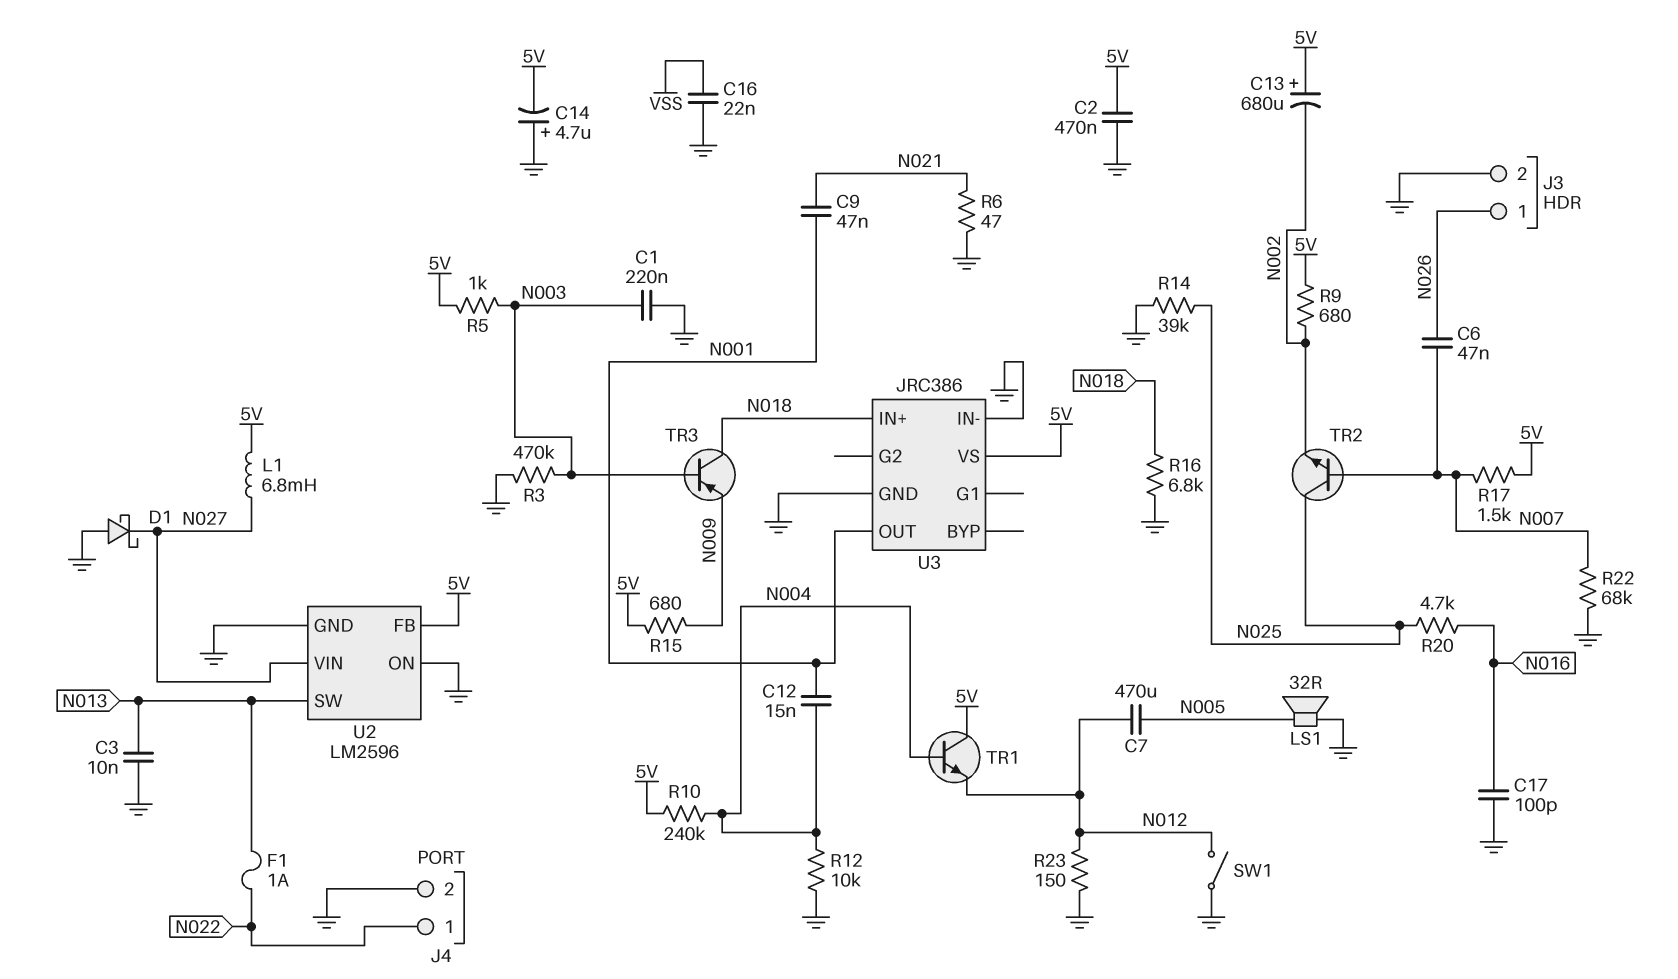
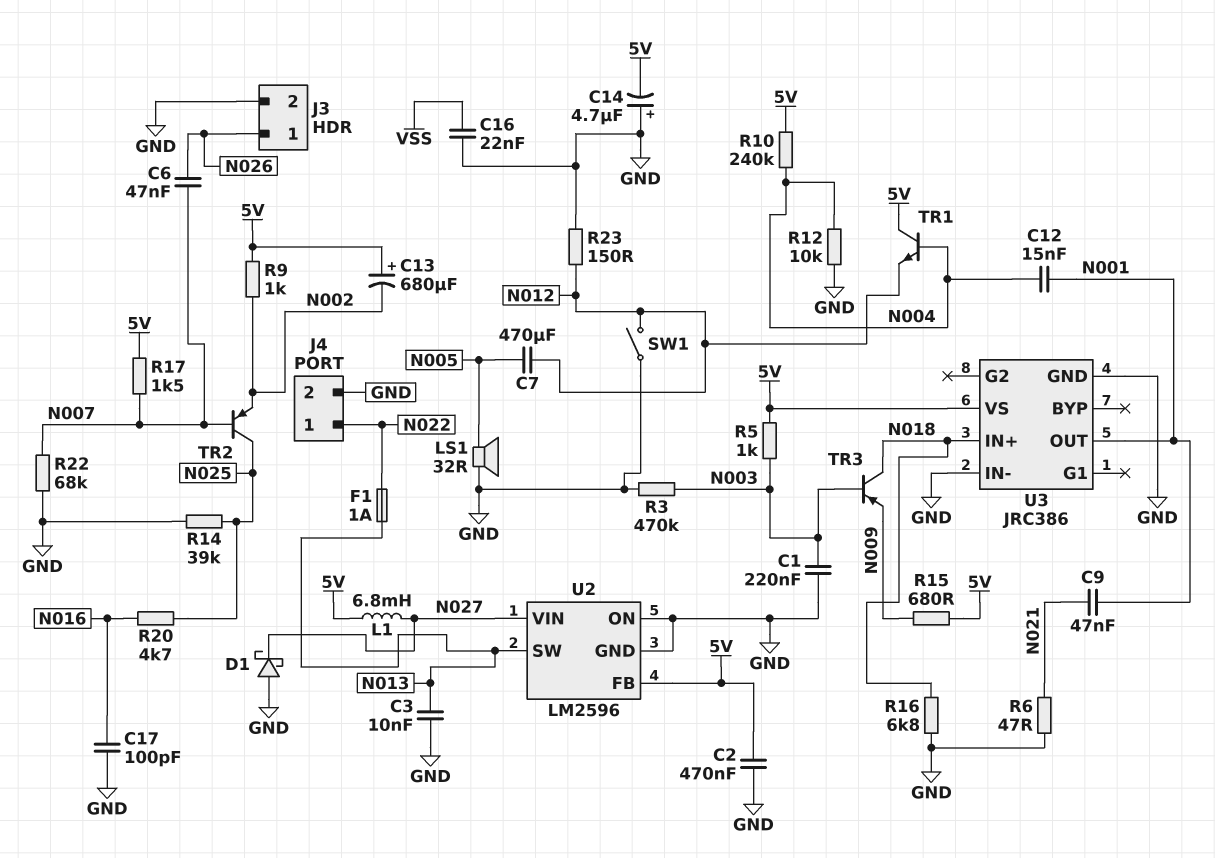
R9: 680 (5V, N002) -> 1k (5V, N002)
TR2: NPN (B N007, C N025, E N002) -> PNP (B N007, C N025, E N002)

